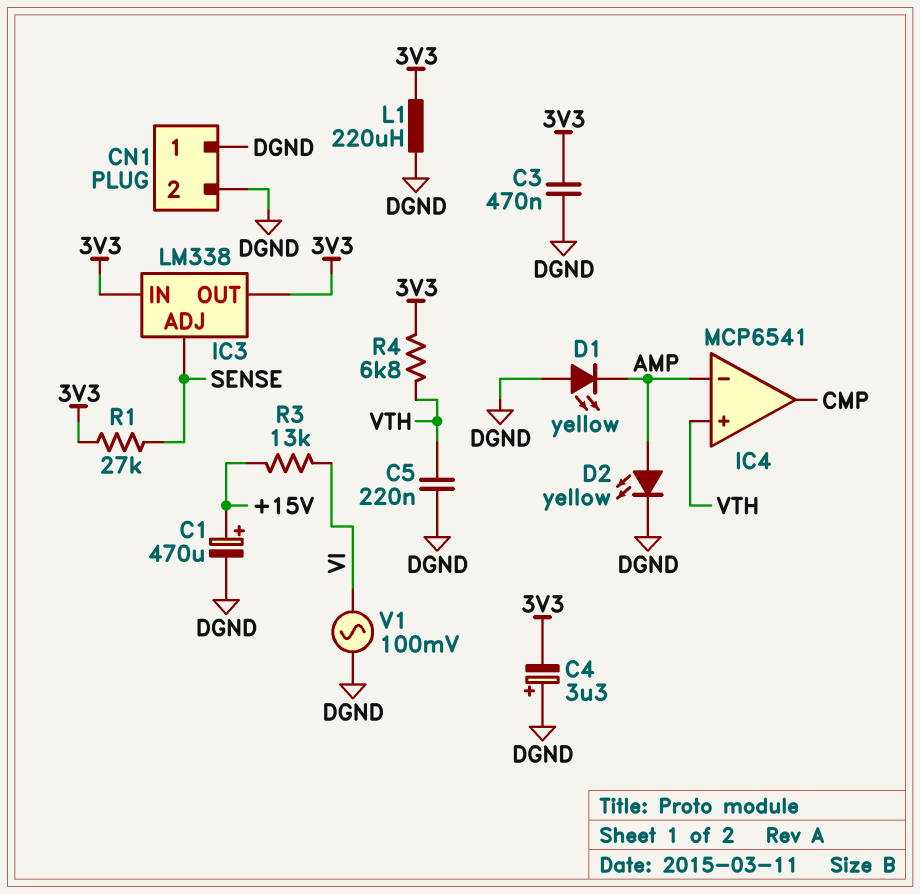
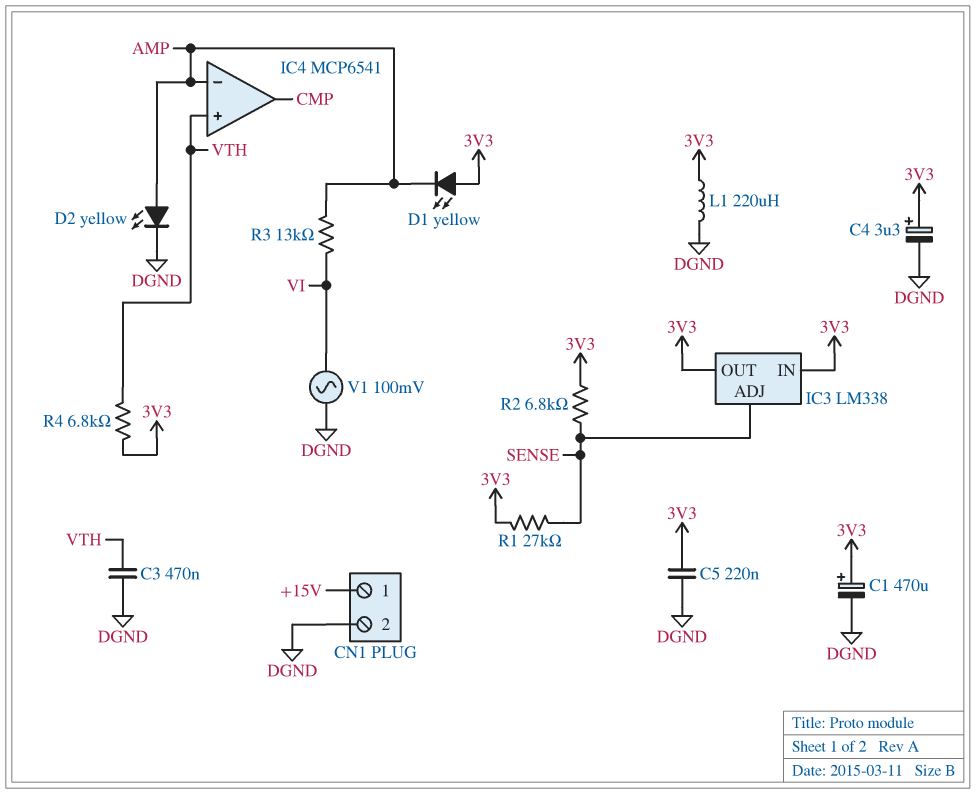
C1: 470uF (plus +15V, minus DGND) -> 470uF (plus 3V3, minus DGND)
C3: 470nF (3V3, DGND) -> 470nF (DGND, VTH)
C4: 3.3uF (plus DGND, minus 3V3) -> 3.3uF (plus 3V3, minus DGND)
C5: 220nF (DGND, VTH) -> 220nF (3V3, DGND)
CN1 pin 1: DGND -> +15V
D1: LED yellow (A DGND, K AMP) -> LED yellow (A 3V3, K AMP)
R2: none -> 6.8k (3V3, SENSE)
R3: 13k (+15V, VI) -> 13k (AMP, VI)

